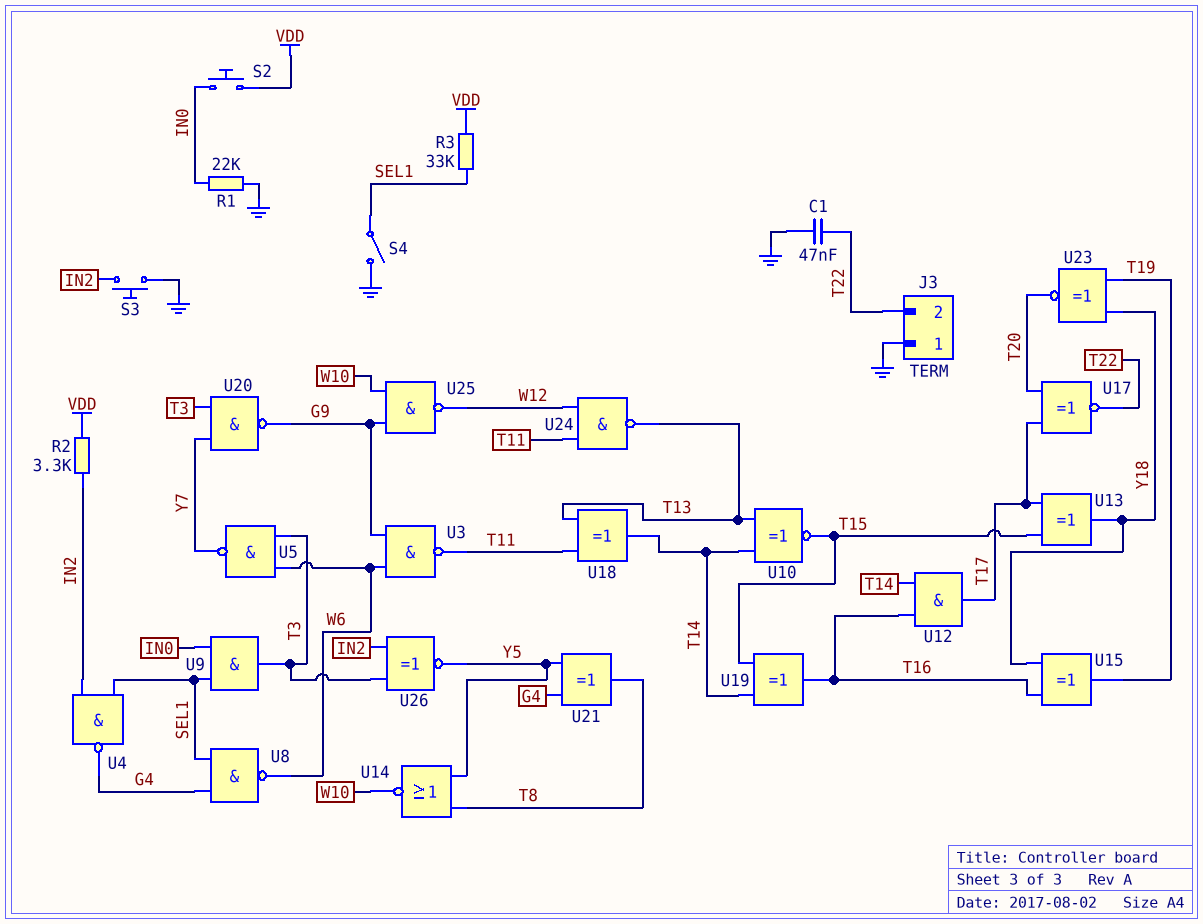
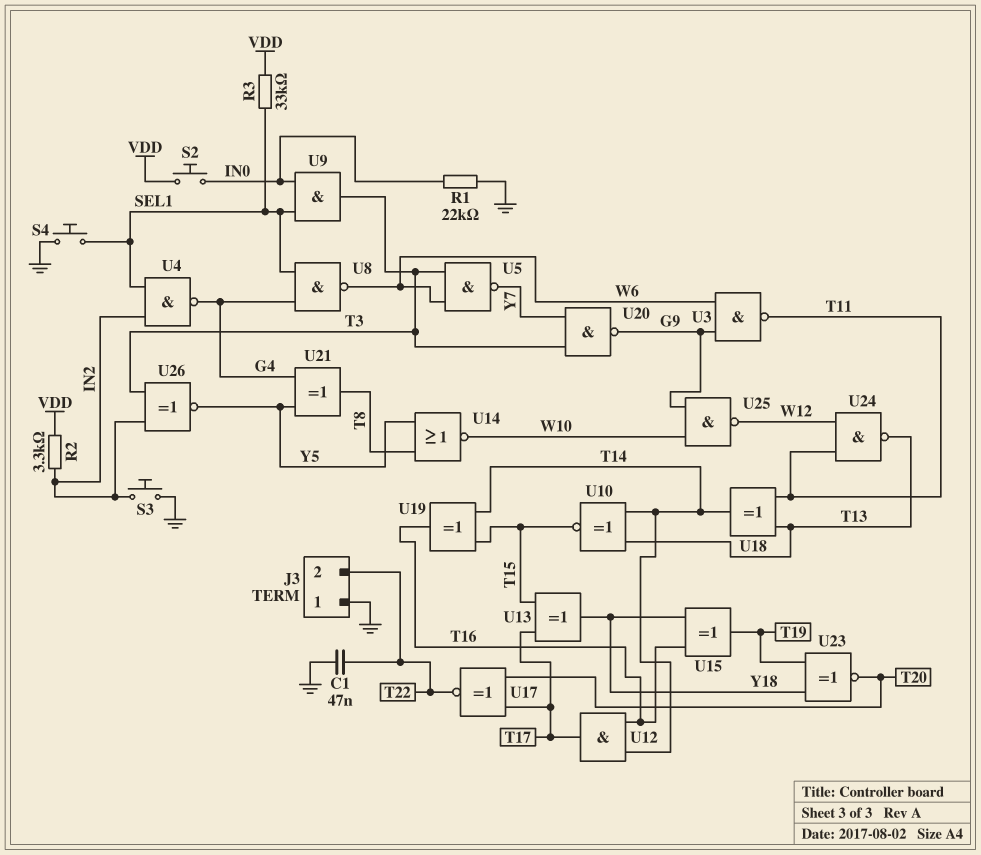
S4: switch (GND, SEL1) -> button (GND, SEL1)

